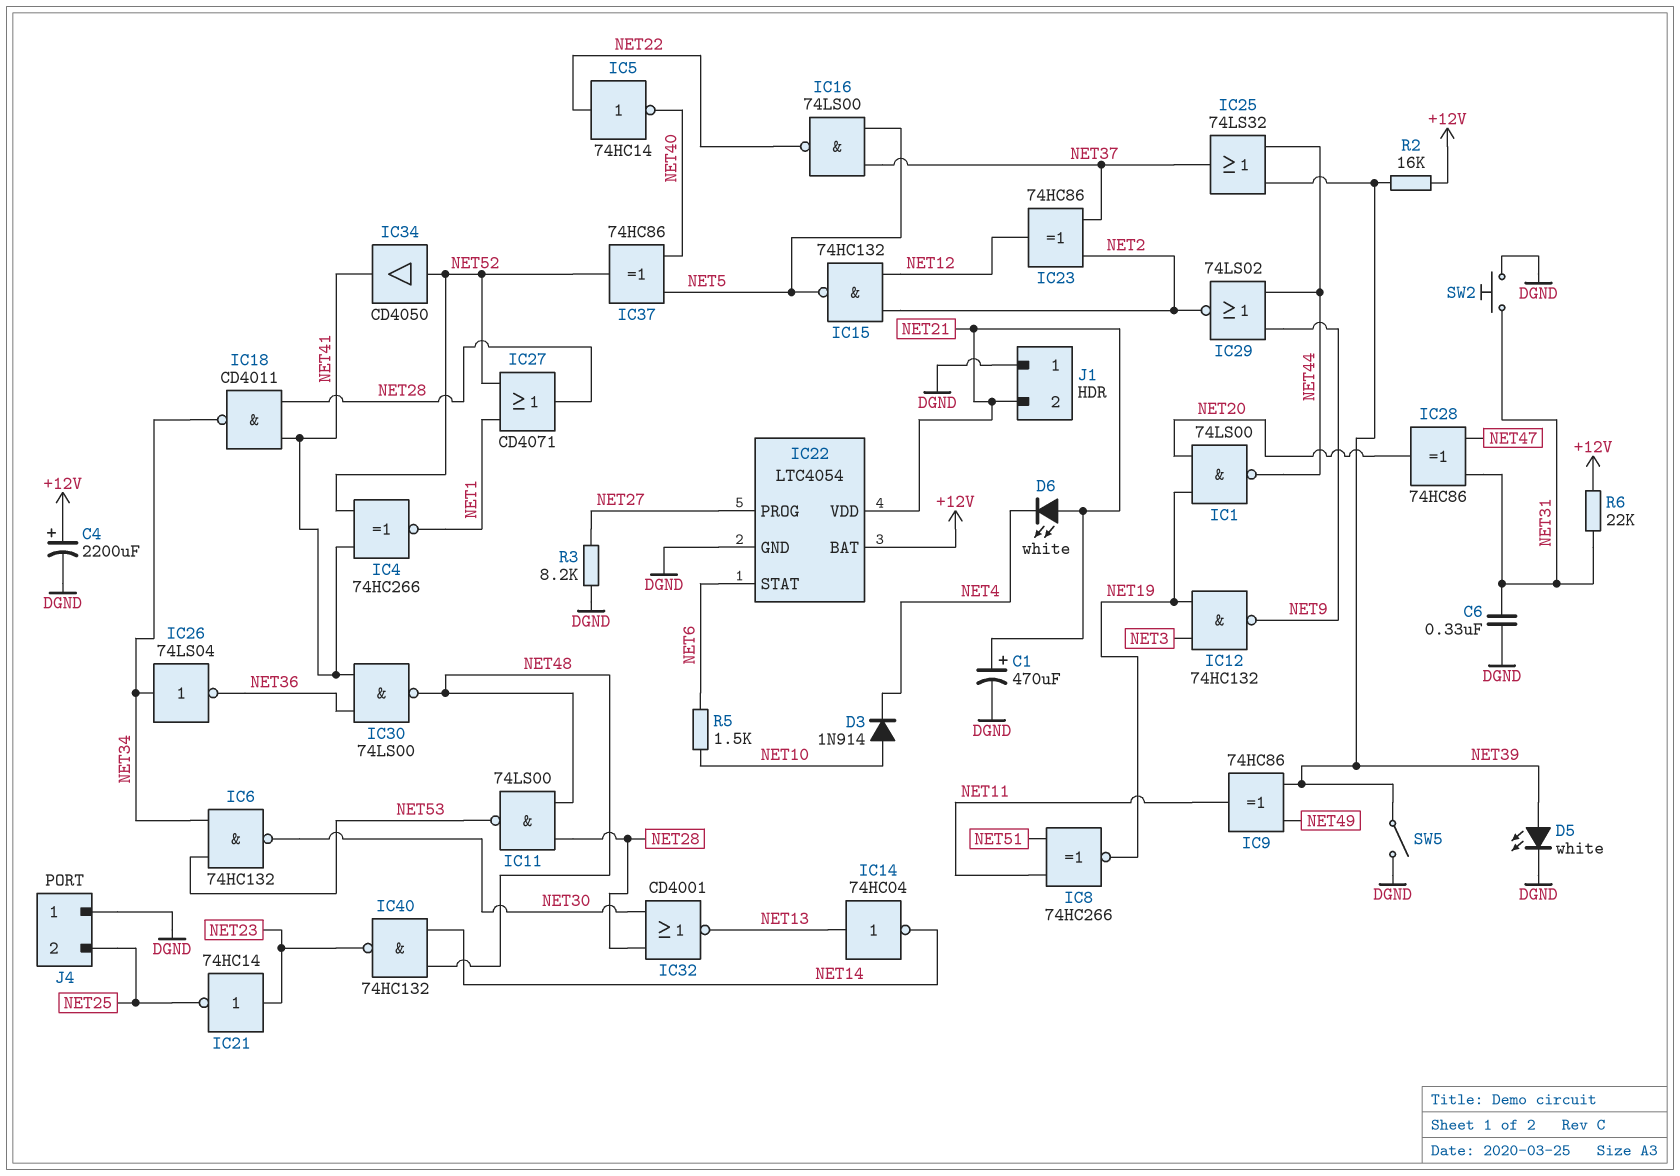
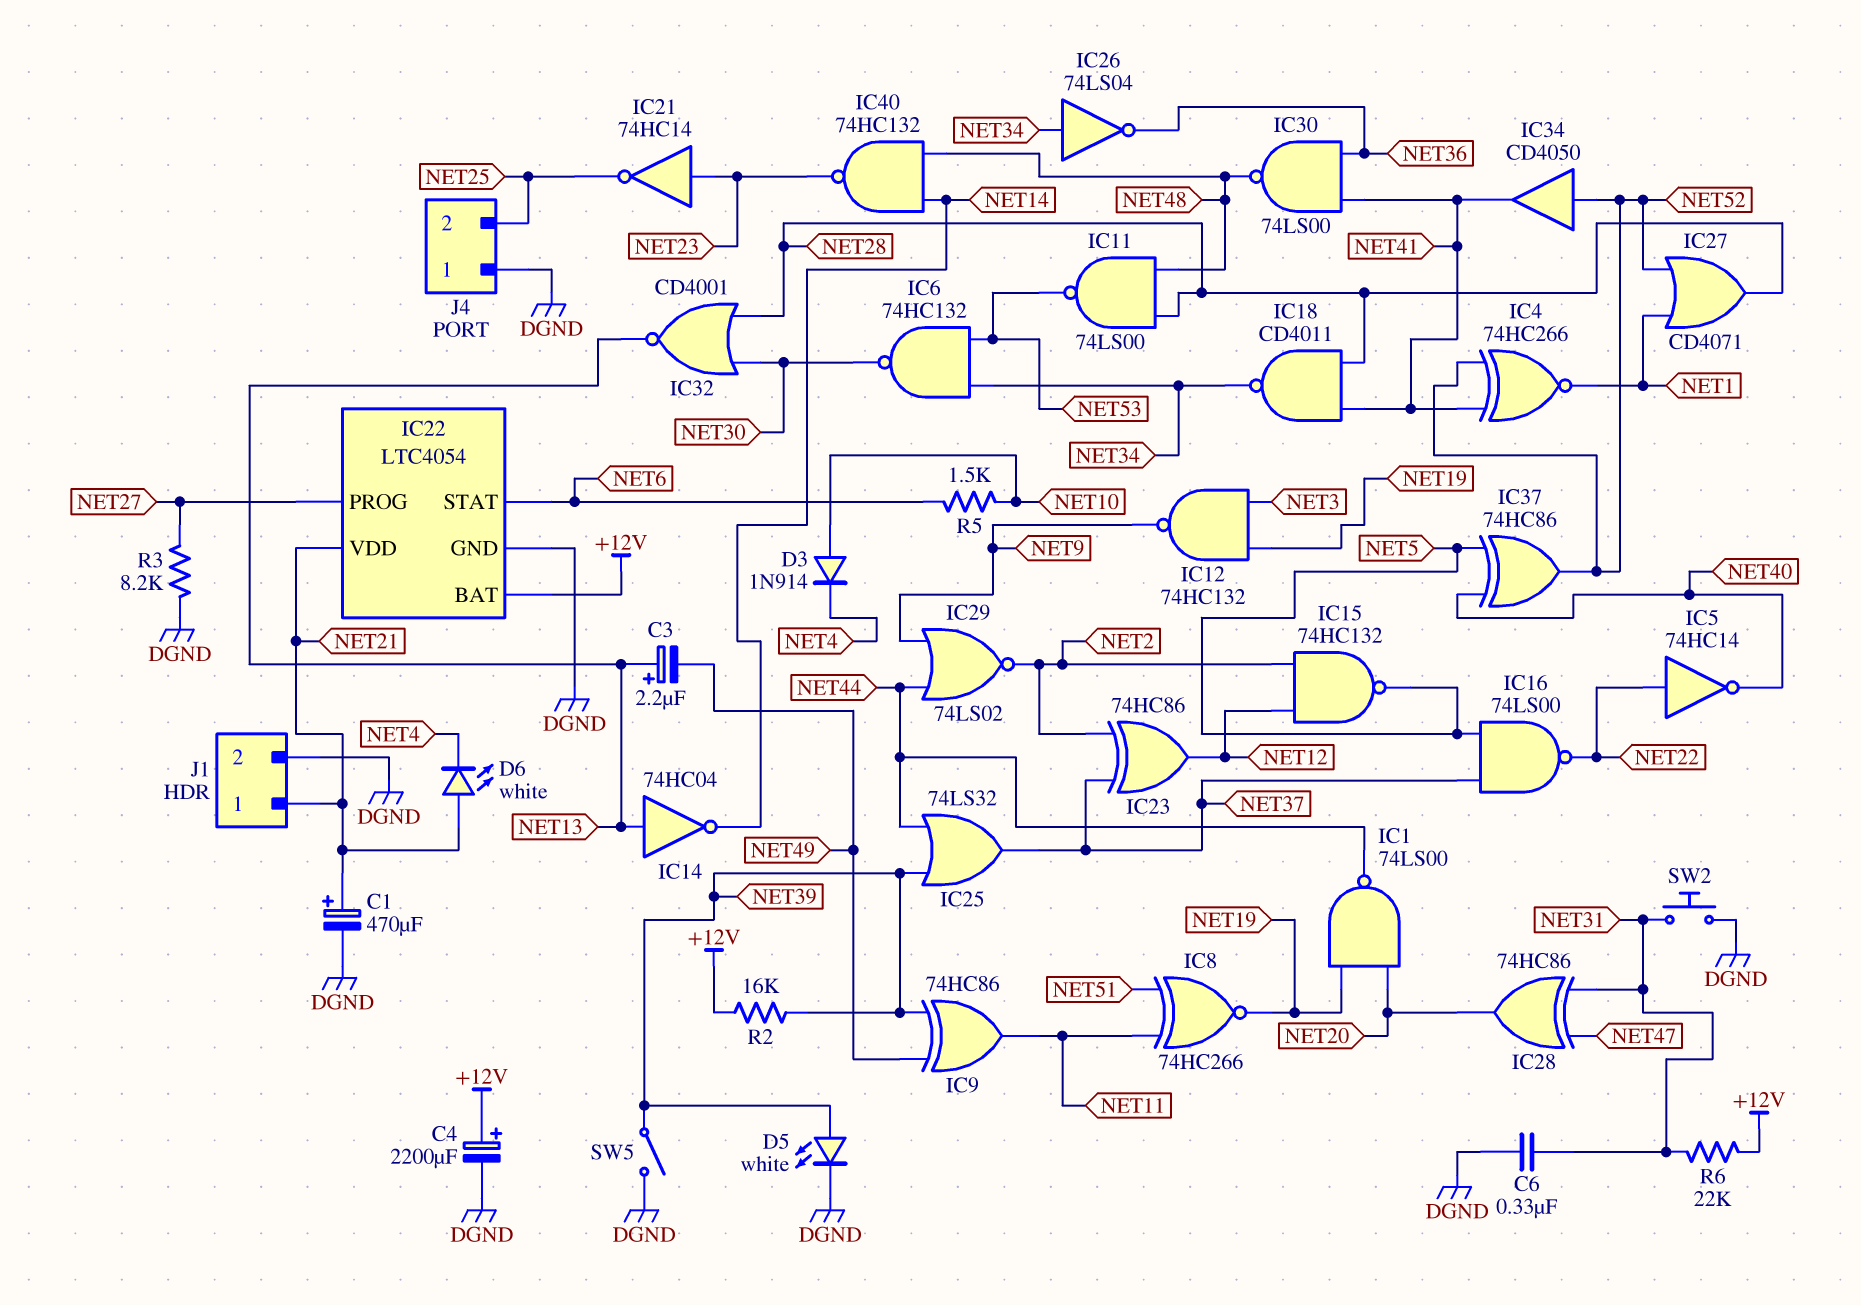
C3: none -> 2.2uF (plus NET13, minus NET49)
J1 pin 1: DGND -> NET21
J1 pin 2: NET21 -> DGND

